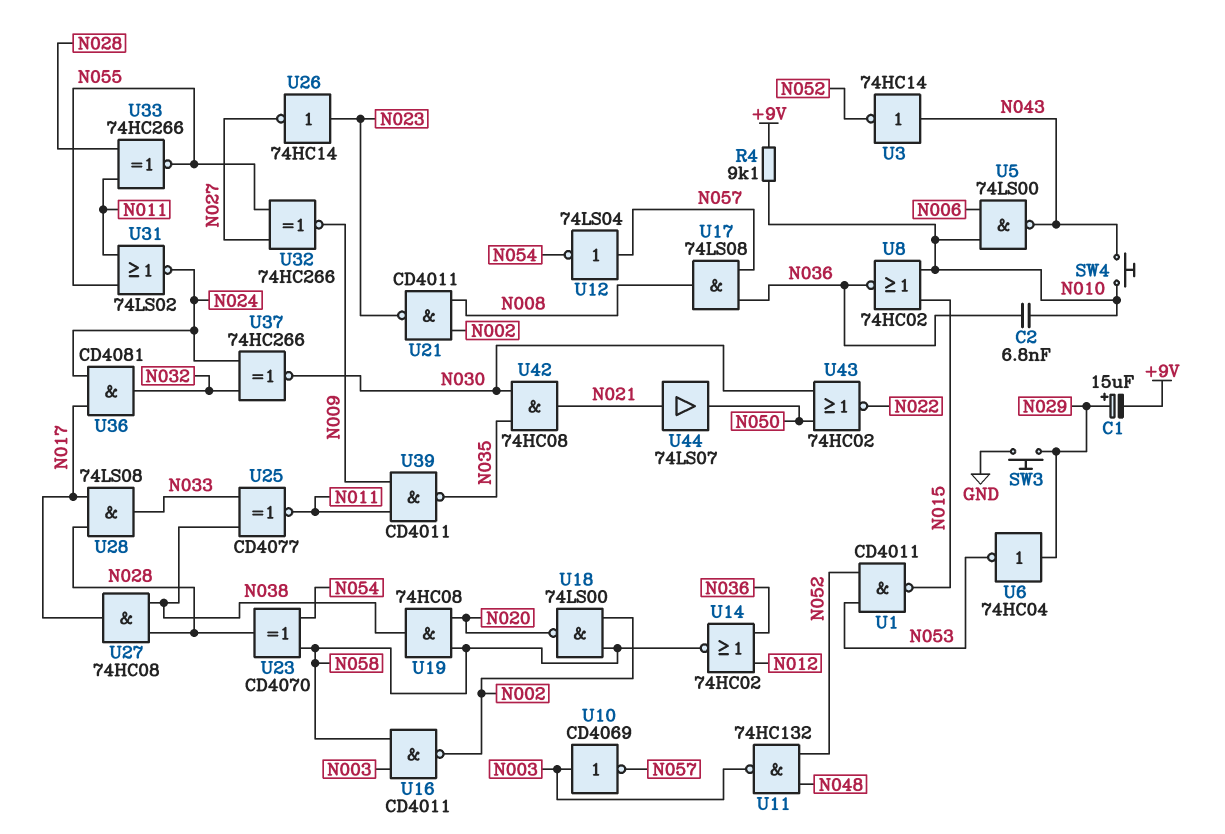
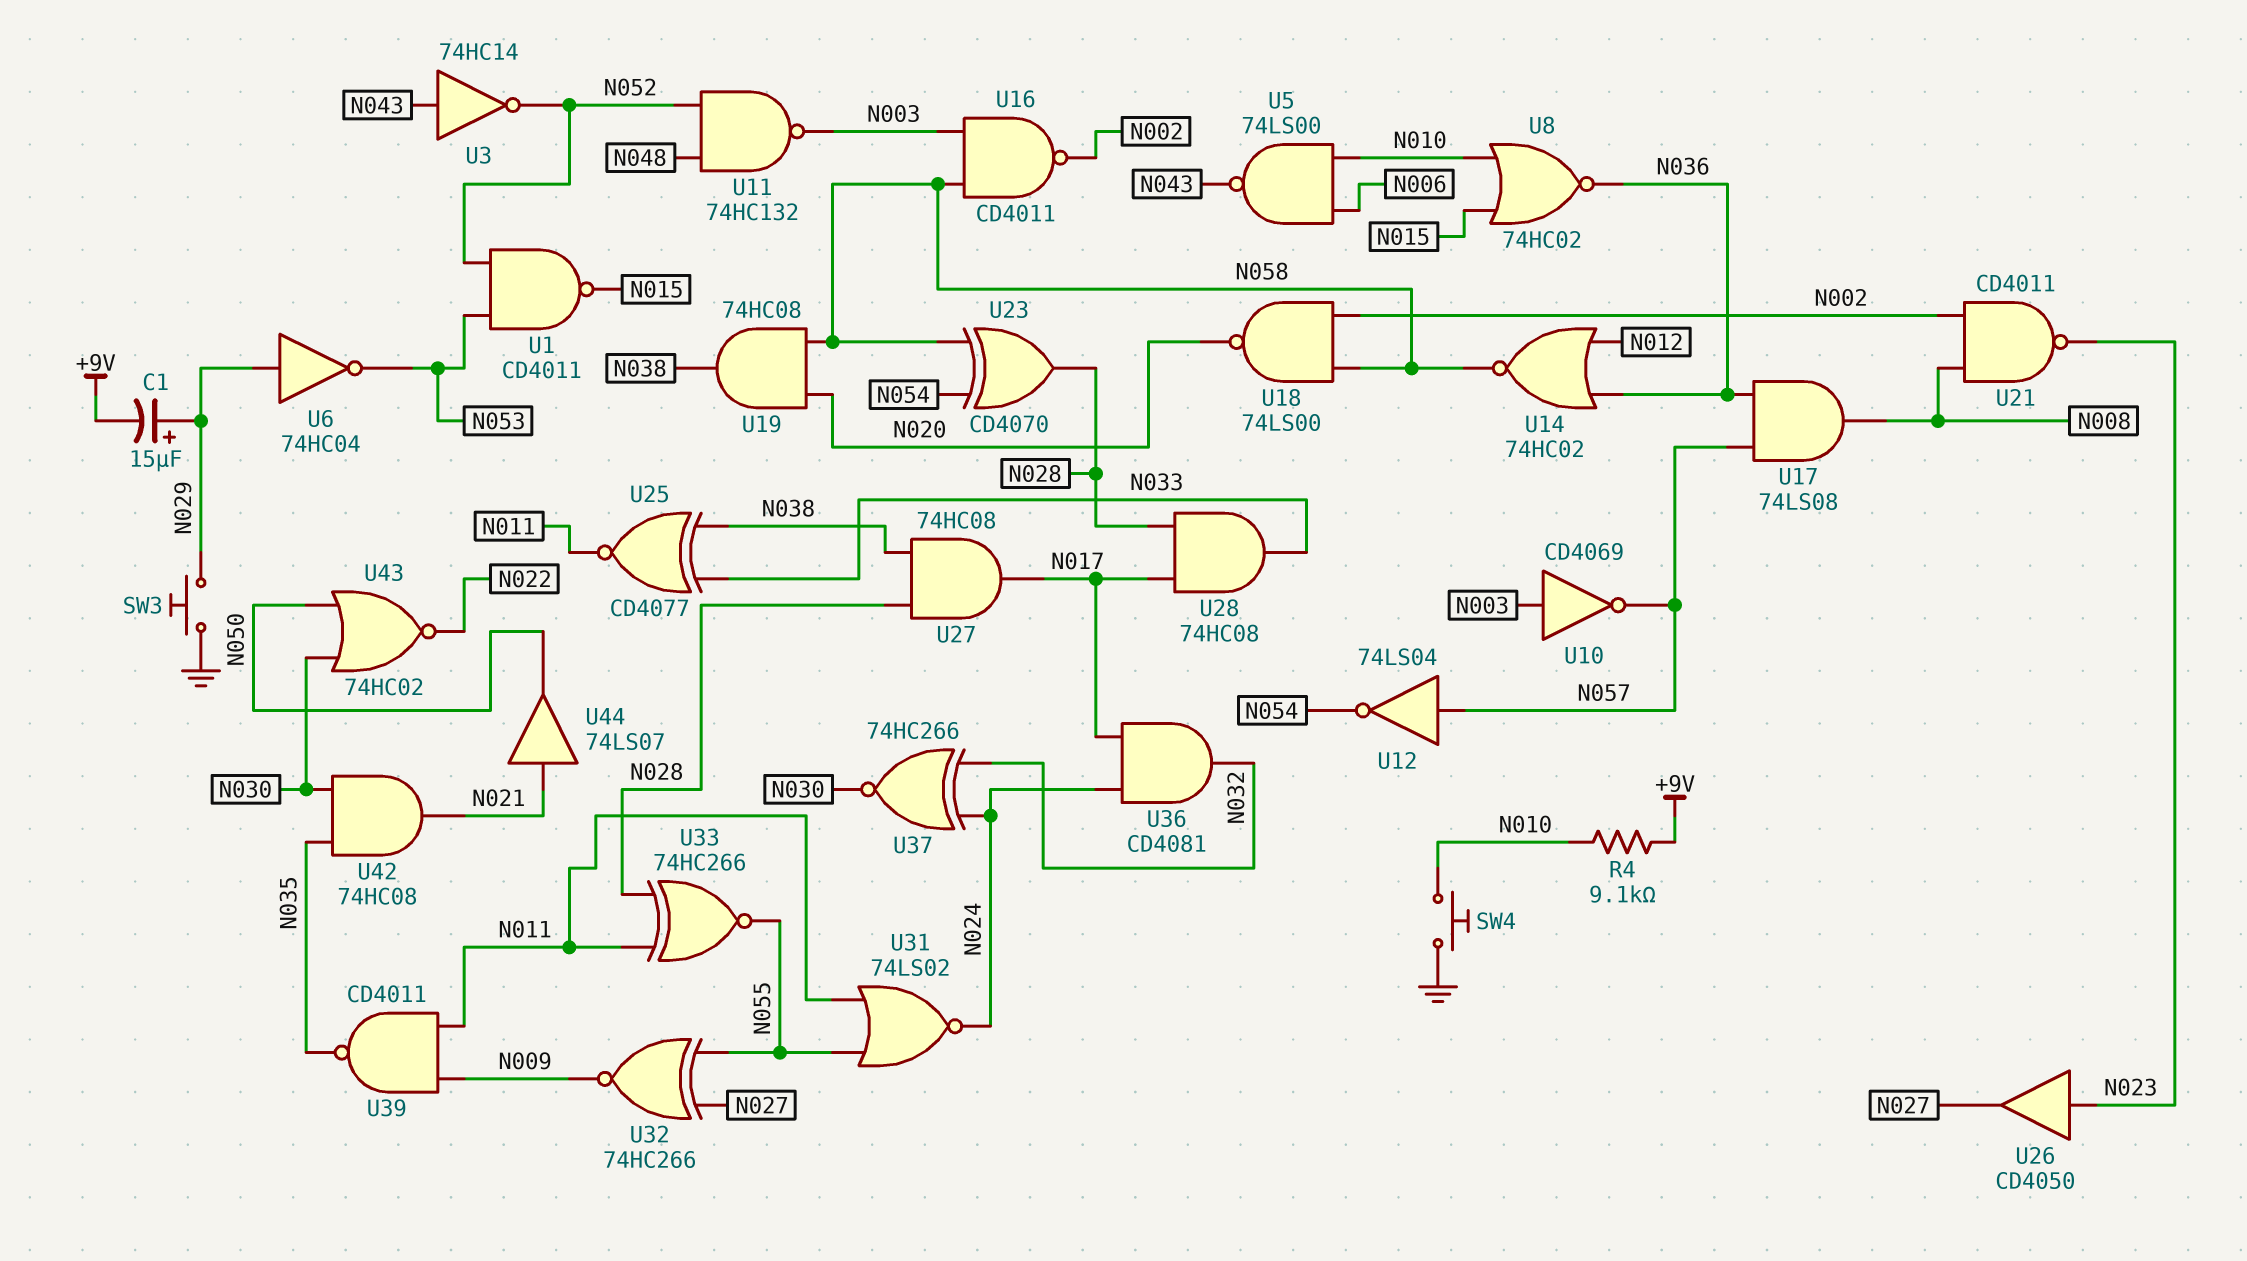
C2: 6.8nF (N010, N036) -> none
SW4: button (N010, N043) -> button (GND, N010)
U26: NOT 74HC14 (in N023, out N027) -> buffer CD4050 (in N023, out N027)
U28: AND 74LS08 (in N017, in N028, out N033) -> AND 74HC08 (in N017, in N028, out N033)

